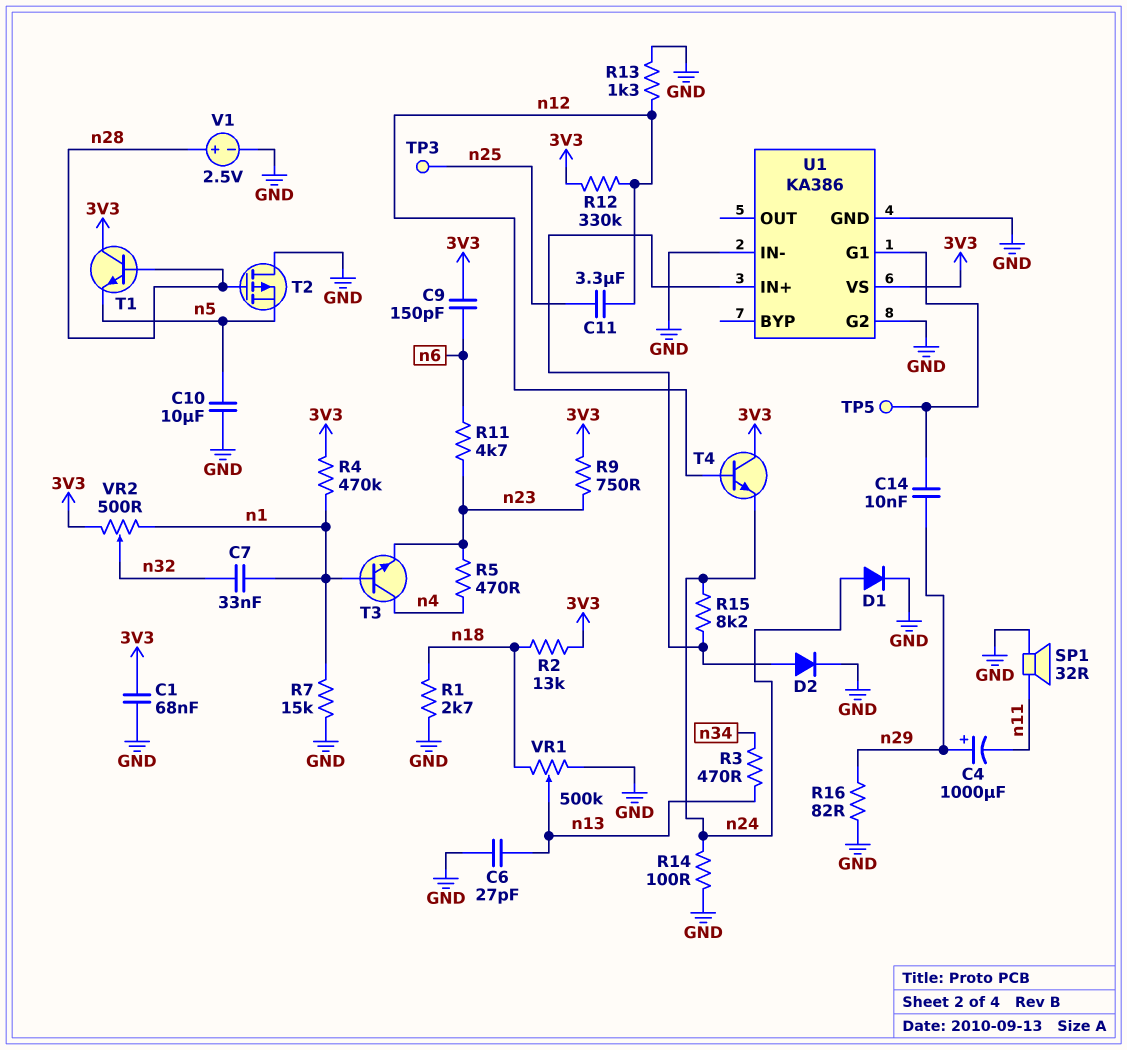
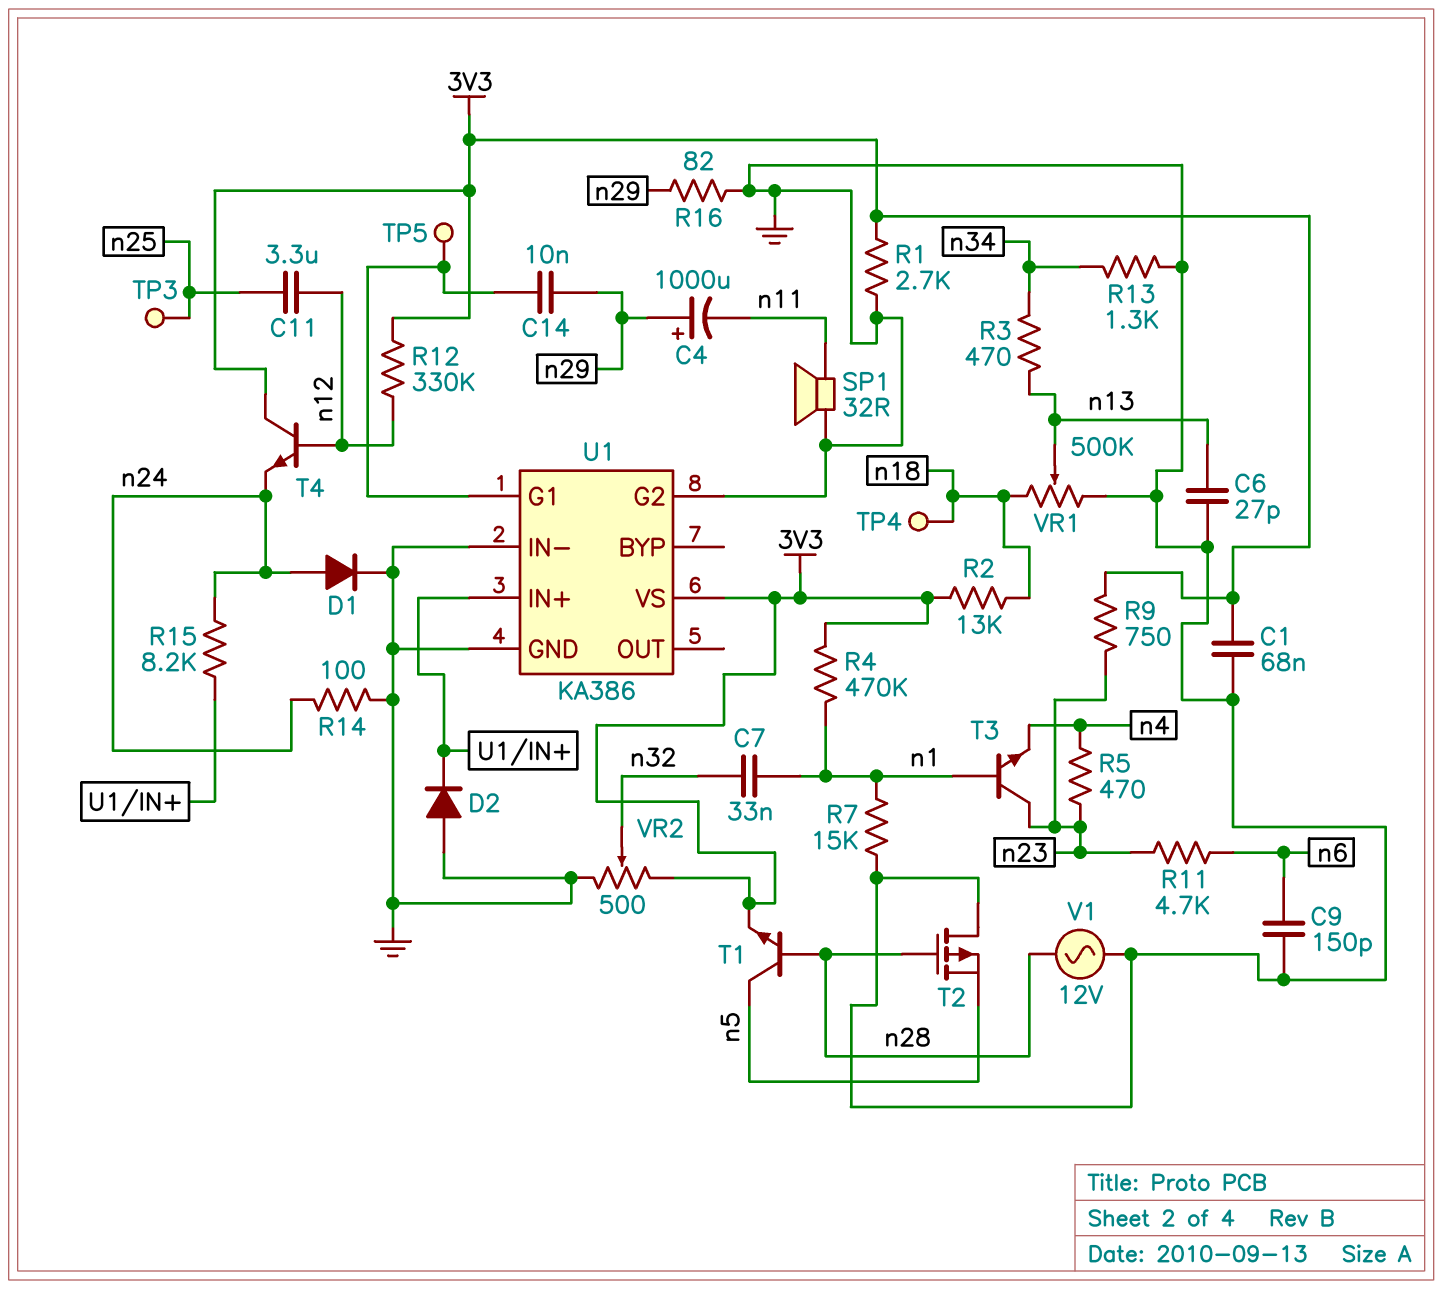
C9: 150pF (3V3, n6) -> 150pF (GND, n6)
C10: 10uF (GND, n5) -> none
D2: diode (A U1/IN+, K GND) -> diode (A GND, K U1/IN+)
R1: 2.7k (GND, n18) -> 2.7k (3V3, GND)
R13: 1.3k (GND, n12) -> 1.3k (GND, n34)
T1: NPN (B n28, C 3V3, E n5) -> NPN (B n28, C n5, E 3V3)
T3: NPN (B n1, C n4, E n23) -> NPN (B n1, C n23, E n4)
TP4: none -> test point (n18)
V1: 2.5V (plus n28, minus GND) -> AC 12V (GND, n28)
VR2: 500 (3V3, n1, wiper n32) -> 500 (3V3, GND, wiper n32)

